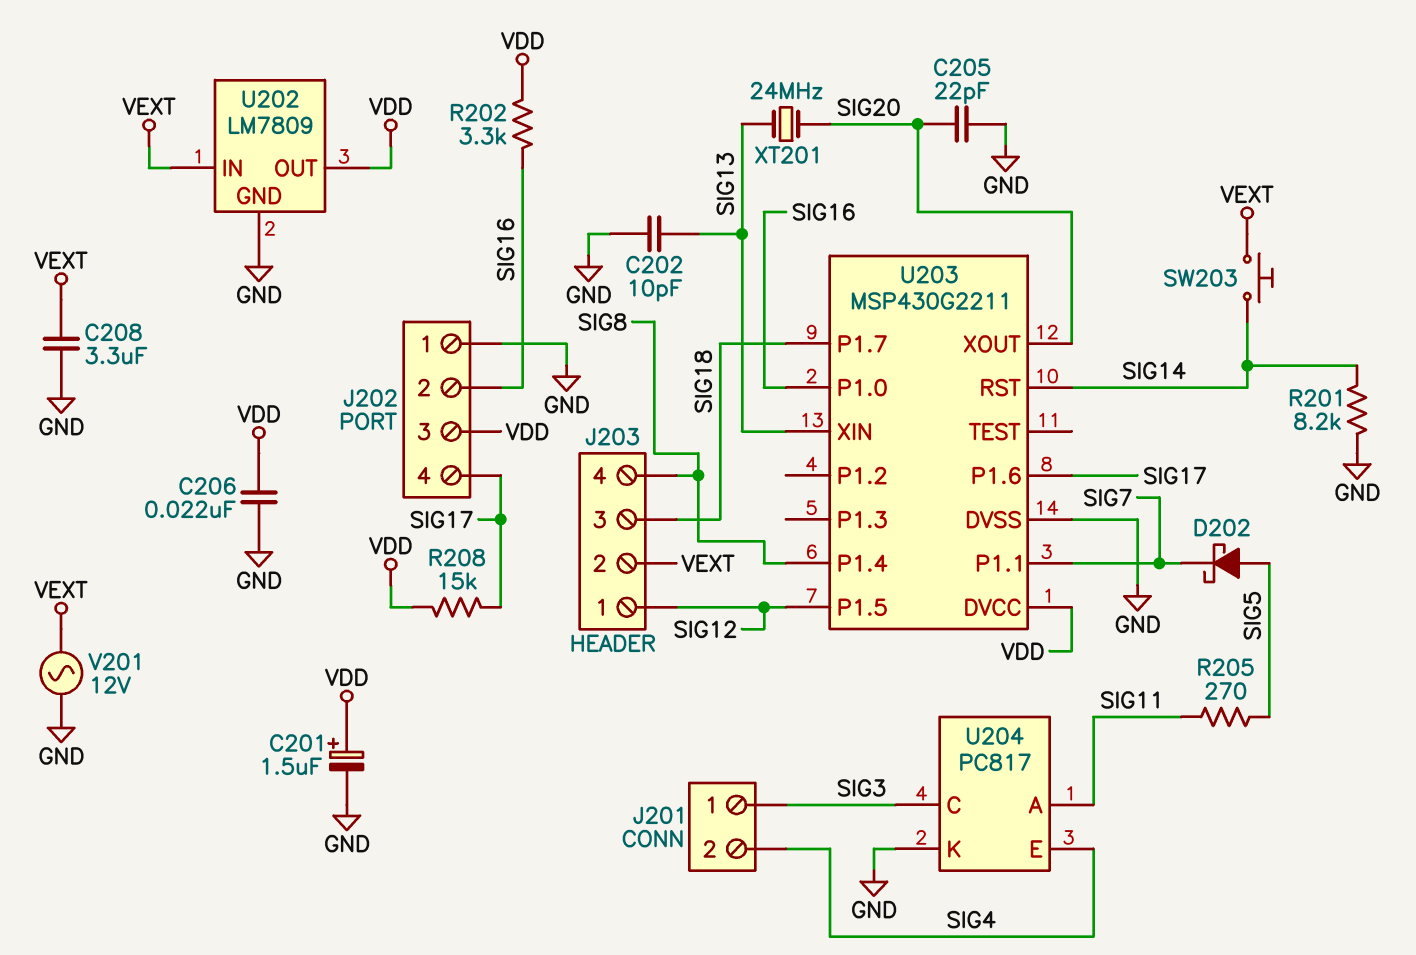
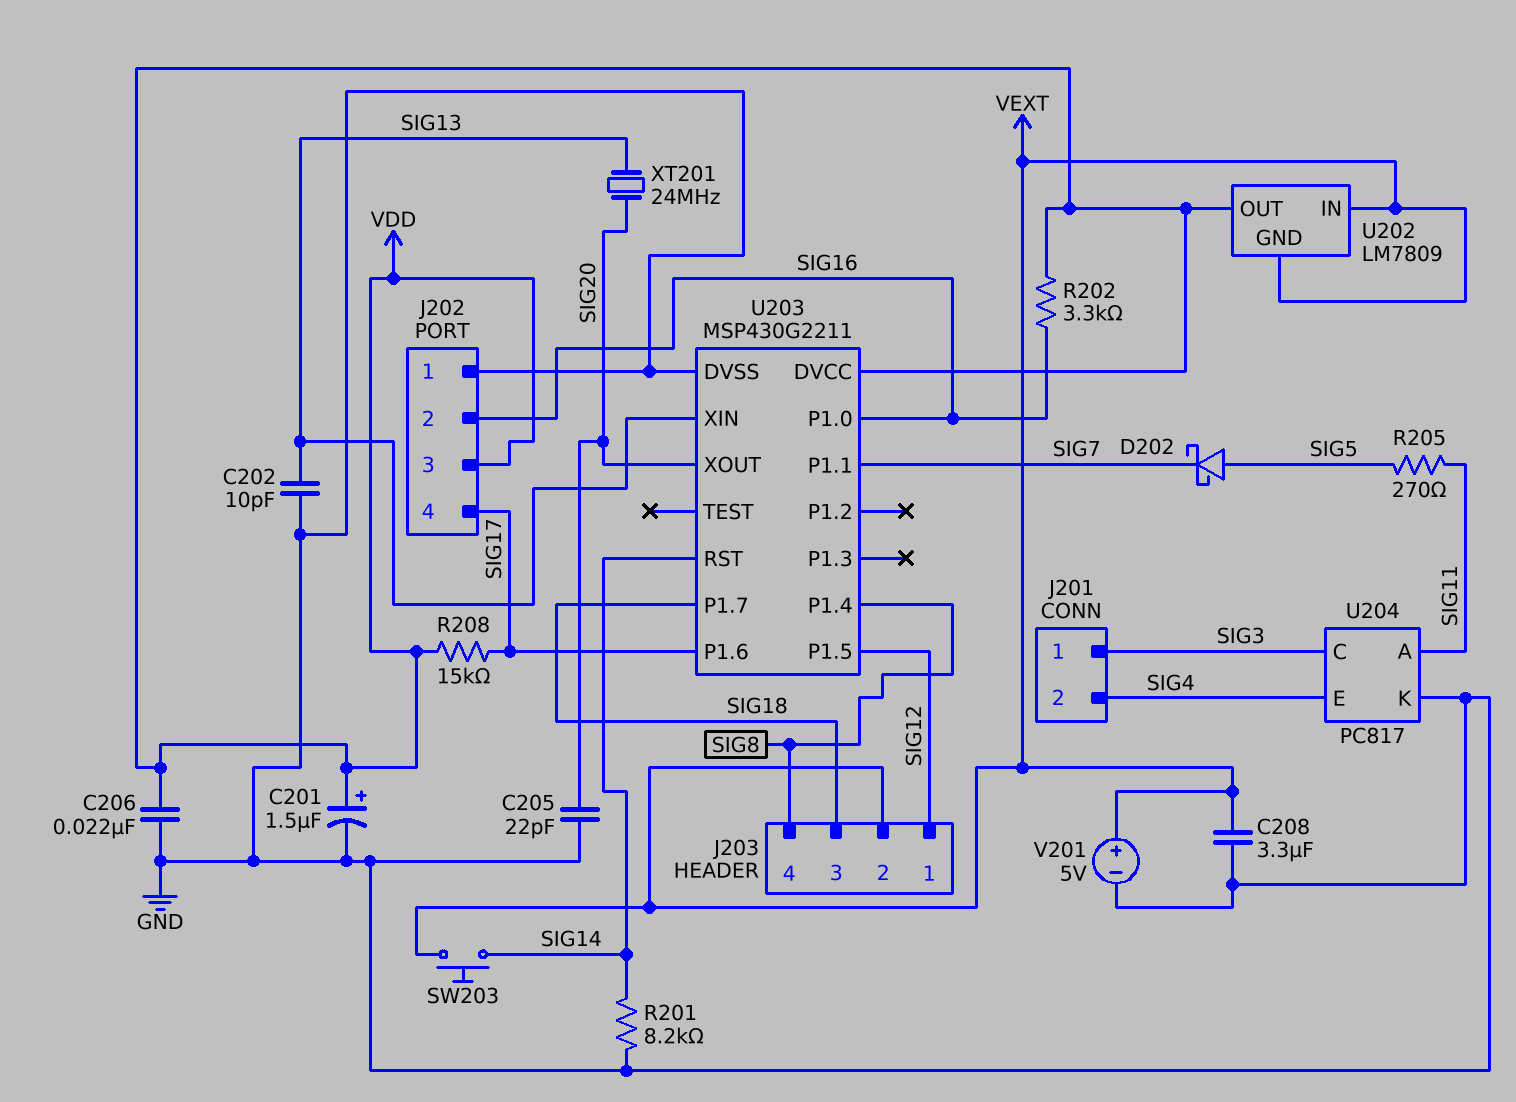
U202 pin GND: GND -> VEXT
V201: AC 12V (GND, VEXT) -> 5V (plus VEXT, minus GND)

